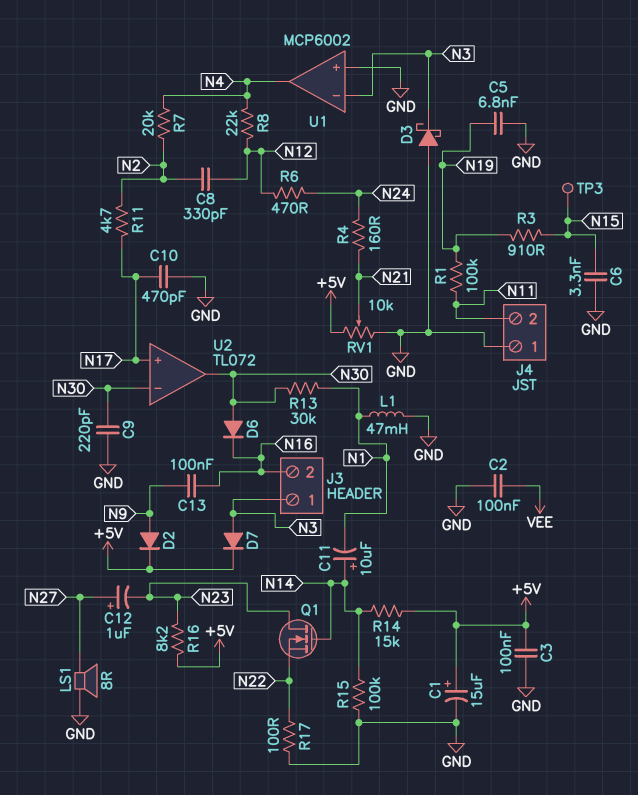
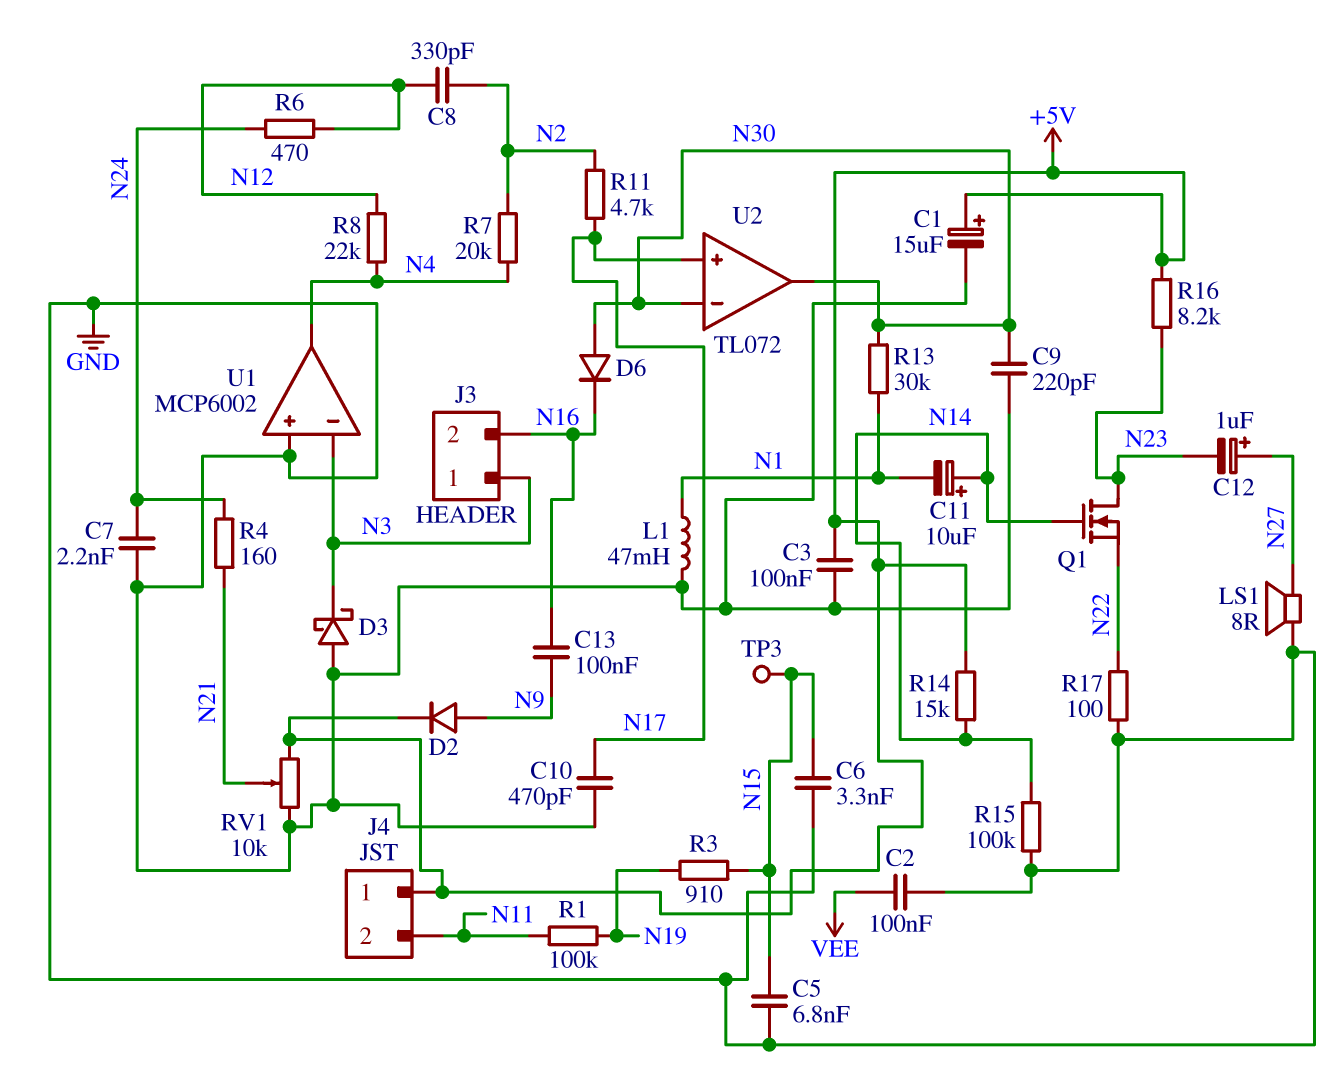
C5: 6.8nF (GND, N19) -> 6.8nF (GND, N15)
C7: none -> 2.2nF (GND, N24)
D7: diode (A N3, K +5V) -> none
J4 pin 1: GND -> +5V

